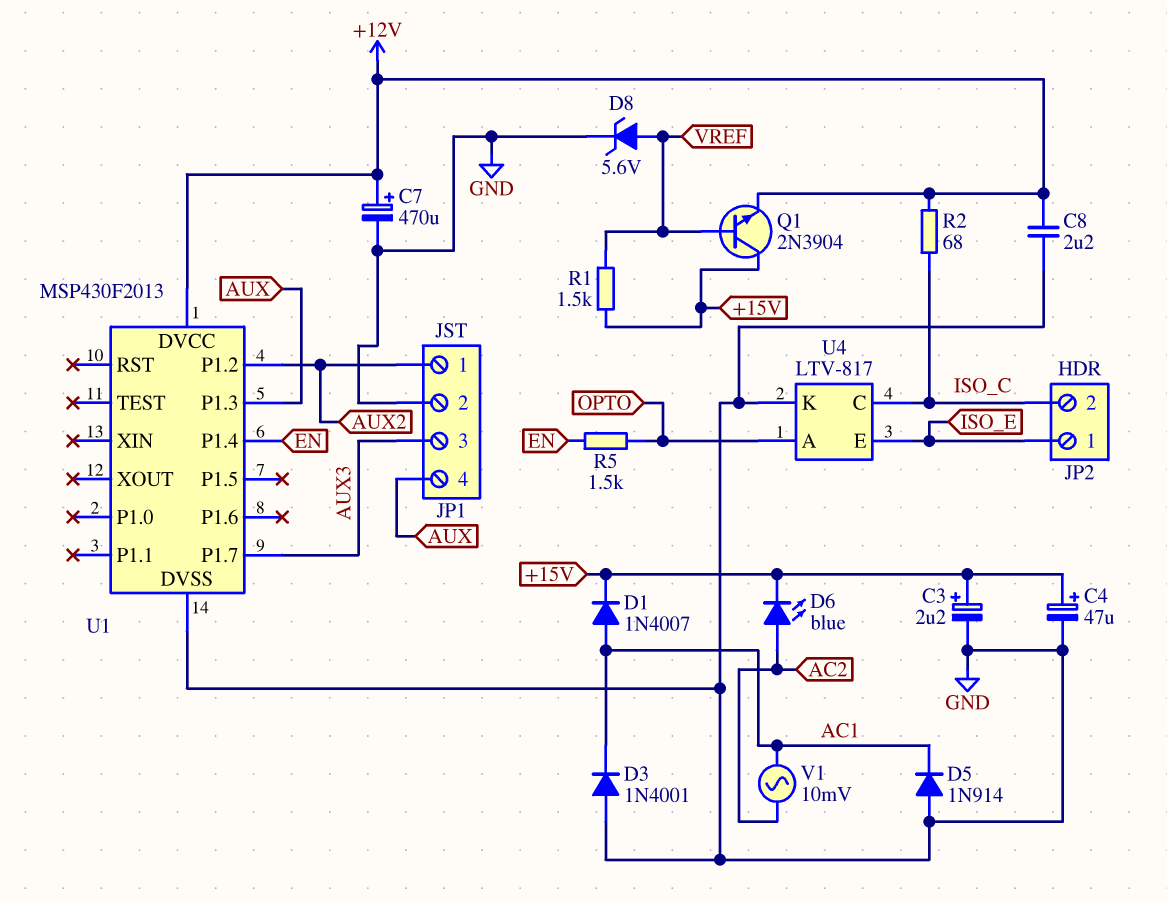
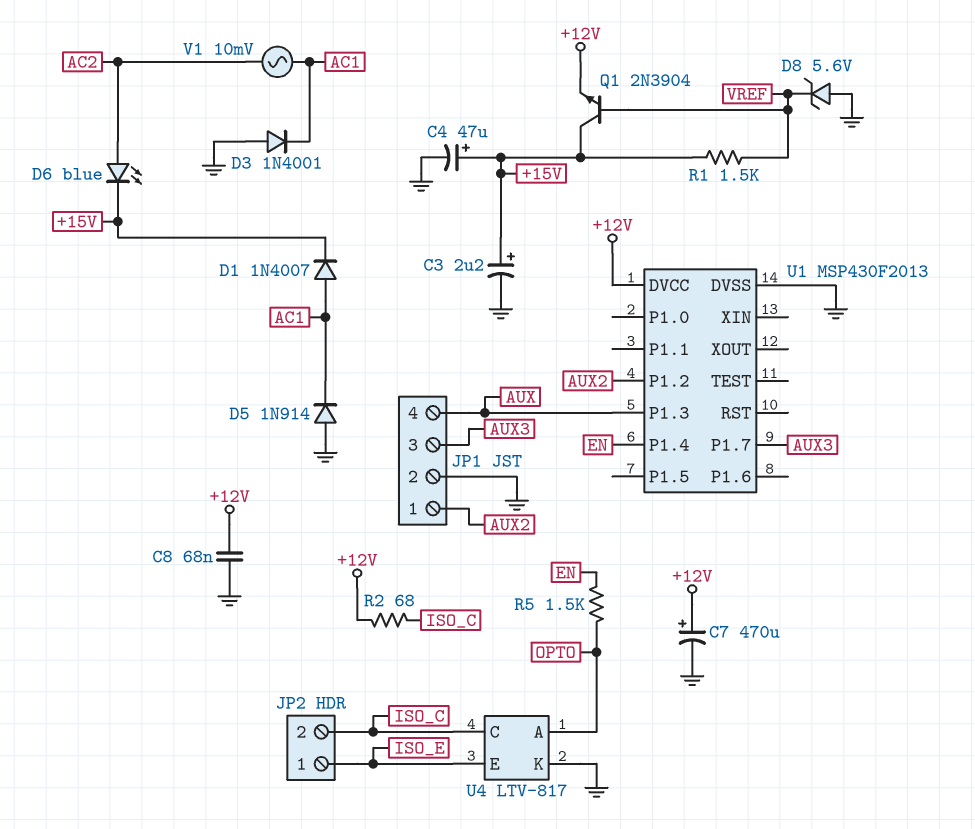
C8: 2.2uF (+12V, GND) -> 68nF (+12V, GND)
D8: zener 5.6V (A VREF, K GND) -> zener 5.6V (A GND, K VREF)

